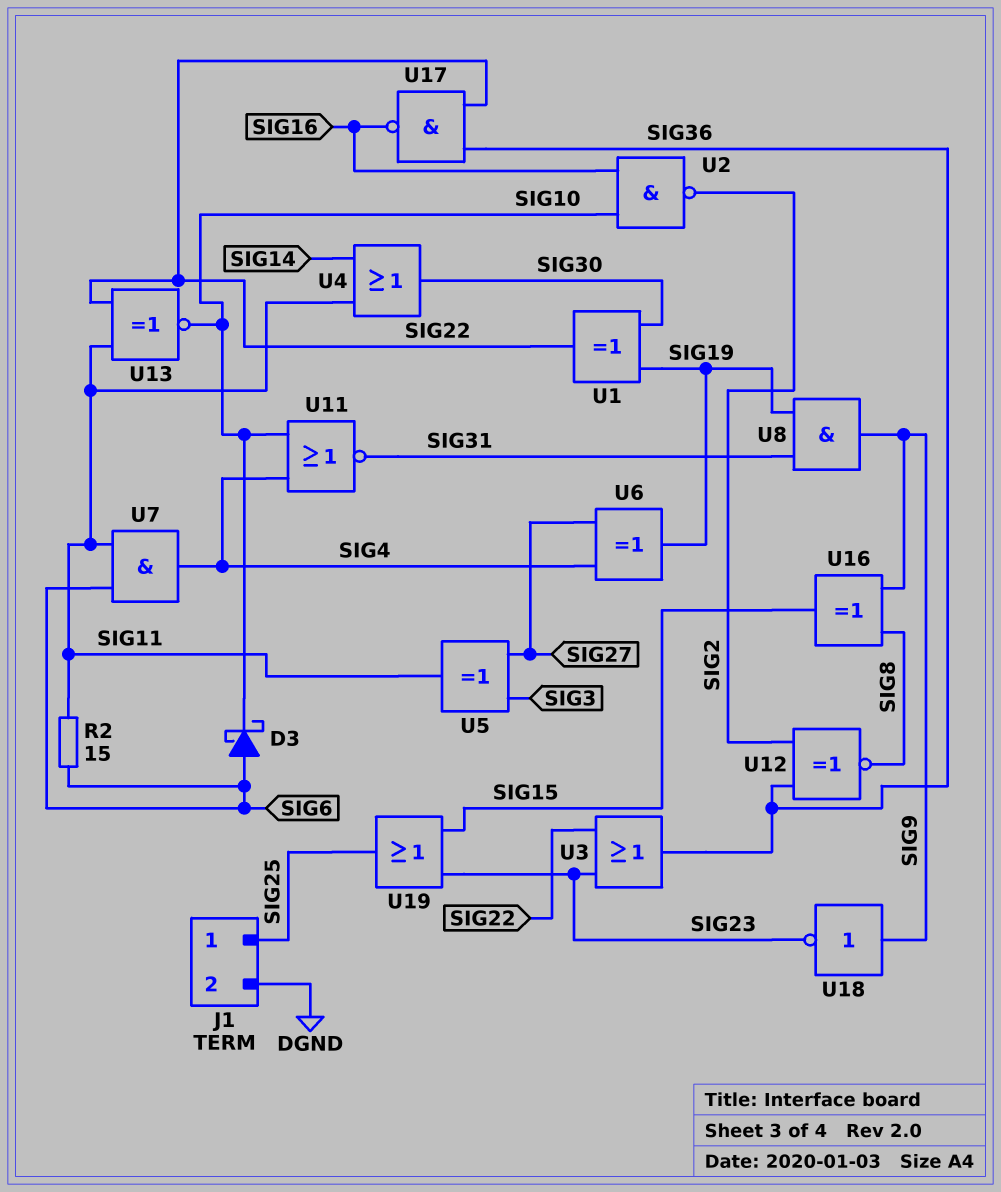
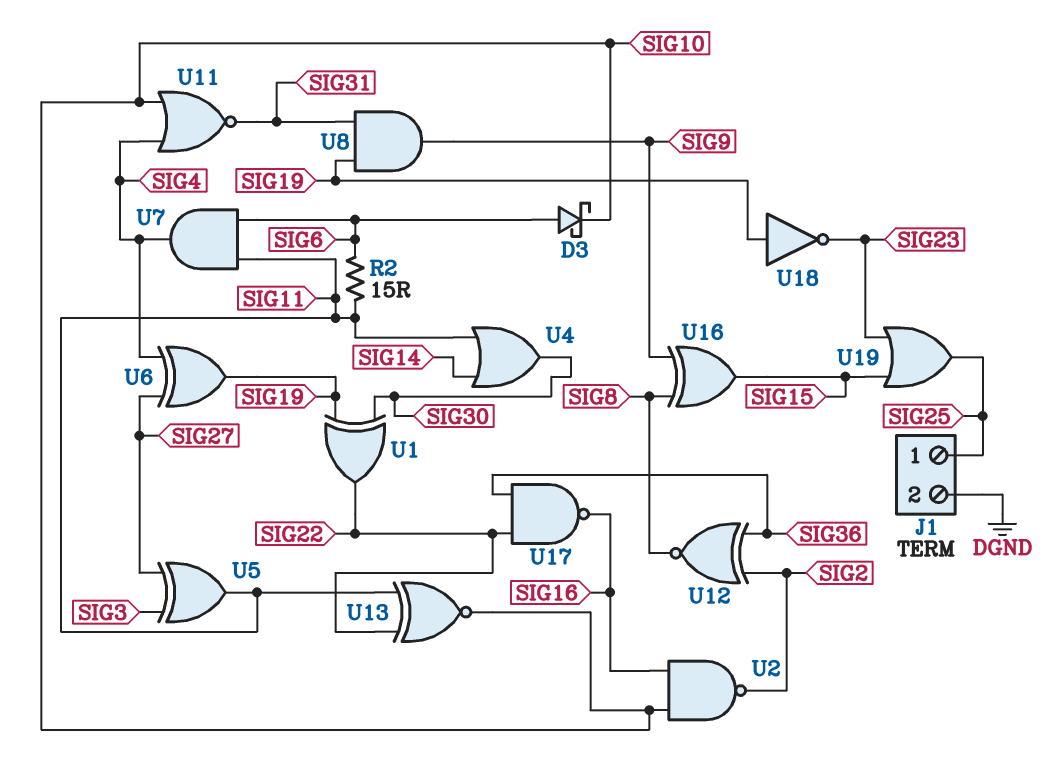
U3: OR (in SIG22, in SIG23, out SIG36) -> none
U18: NOT (in SIG9, out SIG23) -> NOT (in SIG19, out SIG23)

